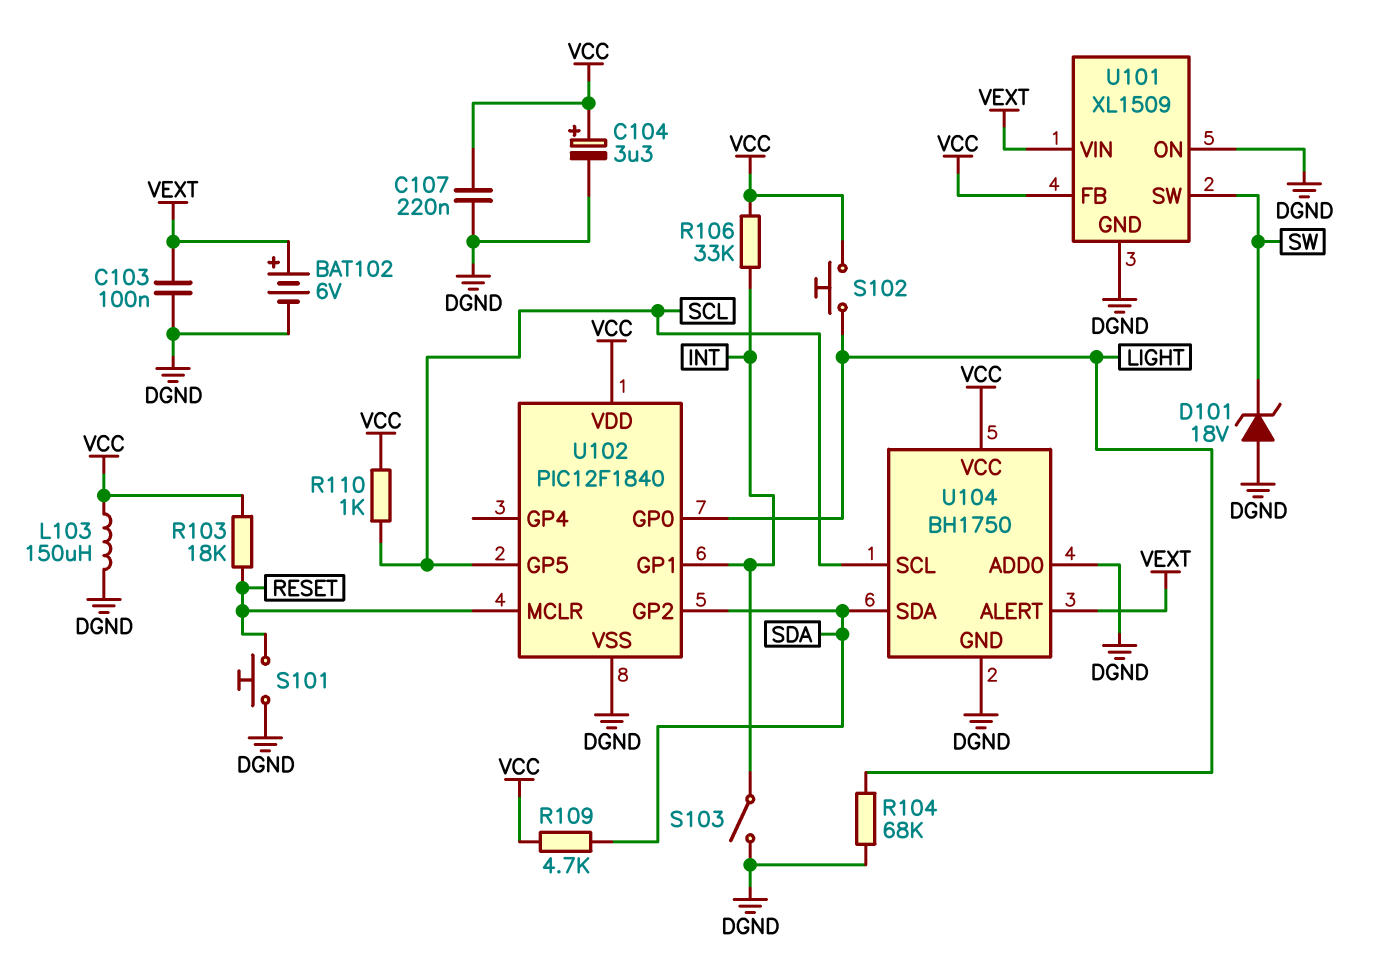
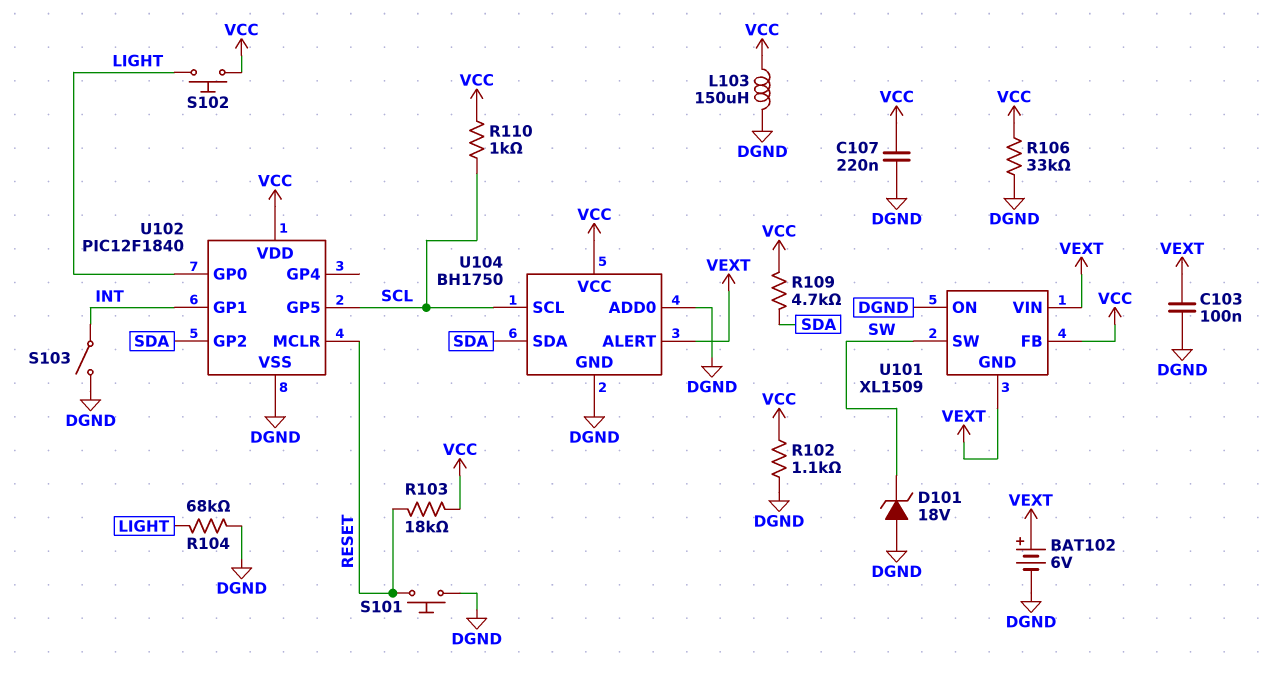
C104: 3.3uF (plus VCC, minus DGND) -> none
R102: none -> 1.1k (DGND, VCC)
R106: 33k (INT, VCC) -> 33k (DGND, VCC)
U101 pin GND: DGND -> VEXT

